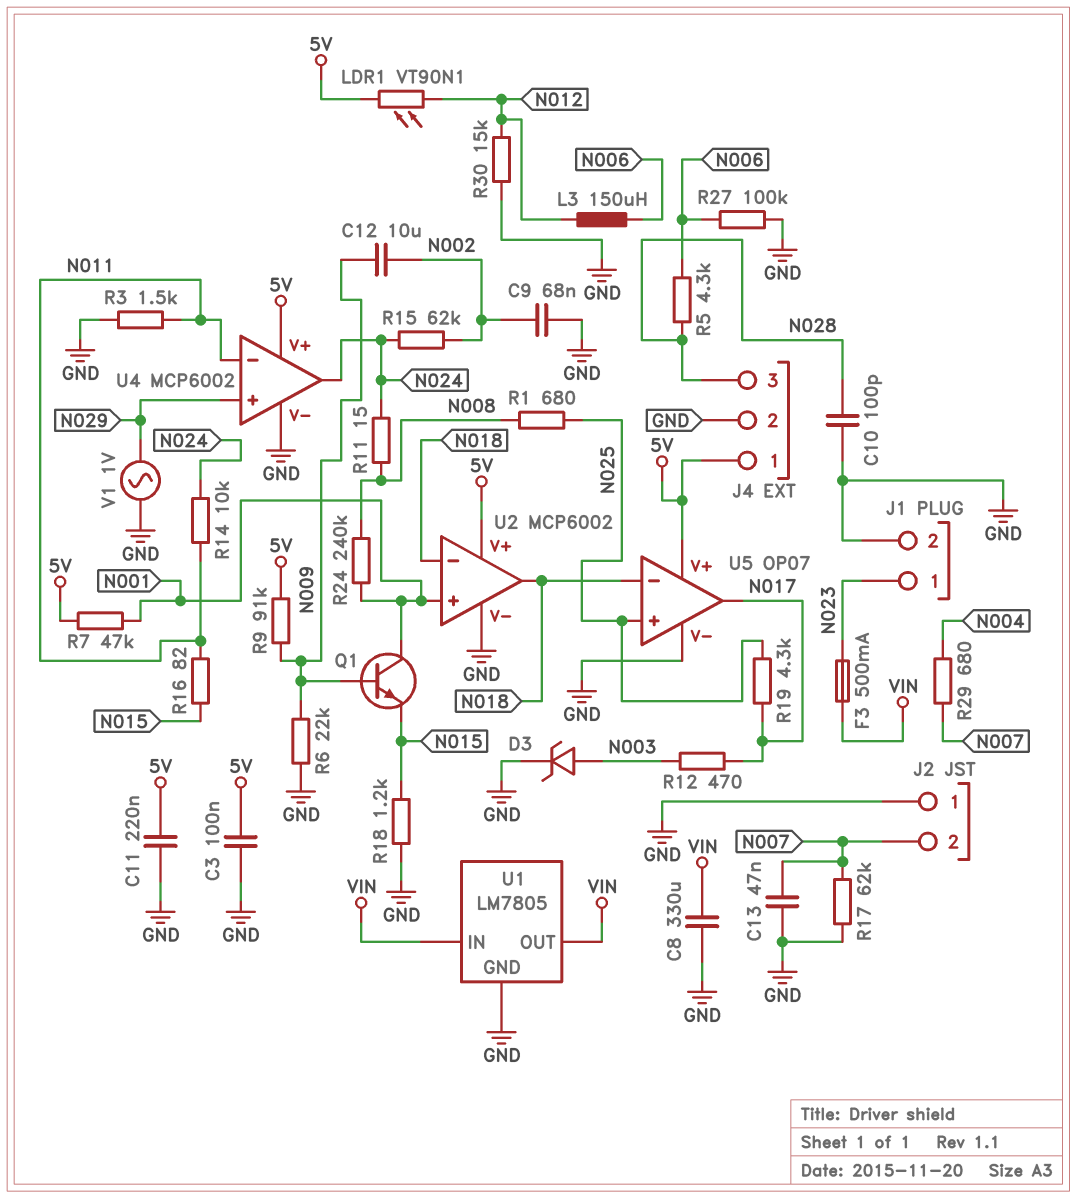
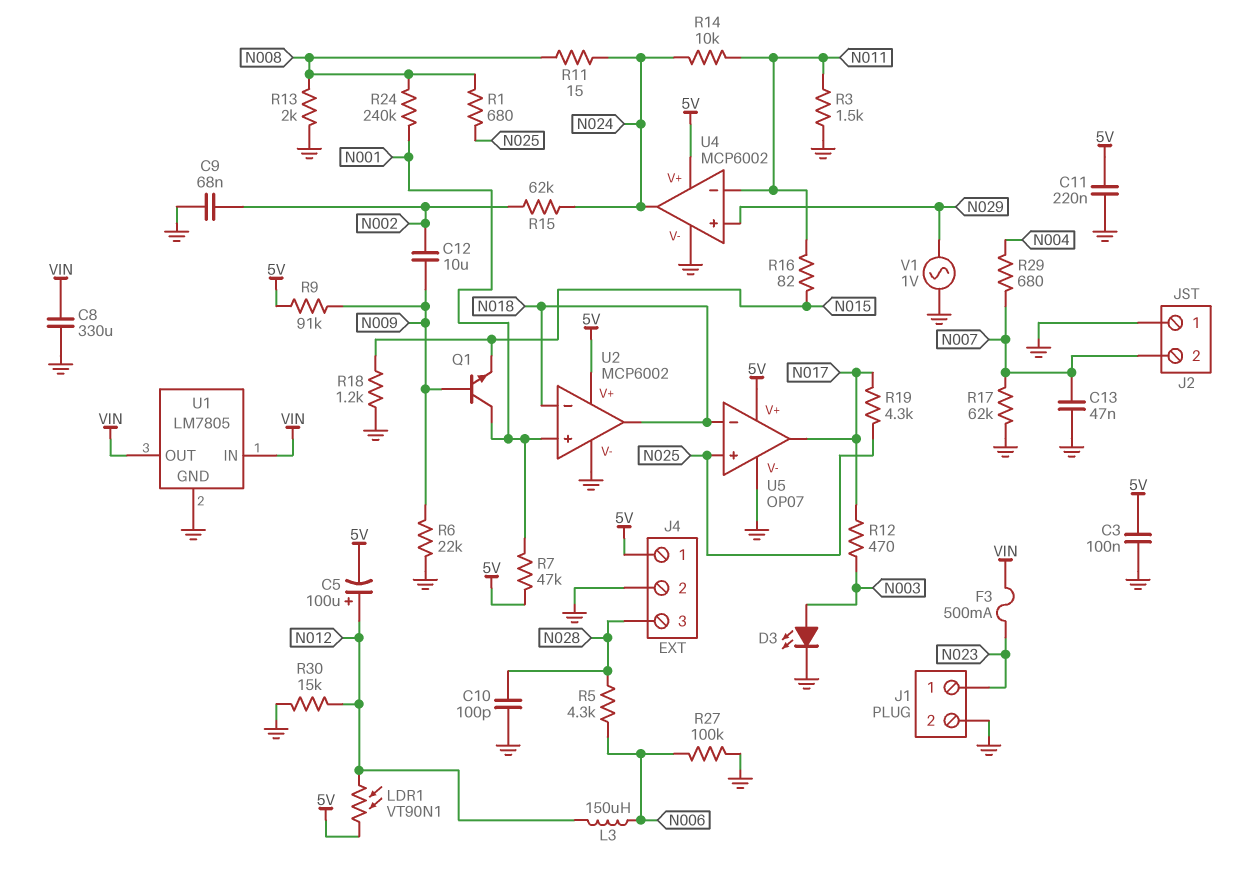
C5: none -> 100uF (plus N012, minus 5V)
D3: zener (A N003, K GND) -> LED (A N003, K GND)
R13: none -> 2k (GND, N008)

